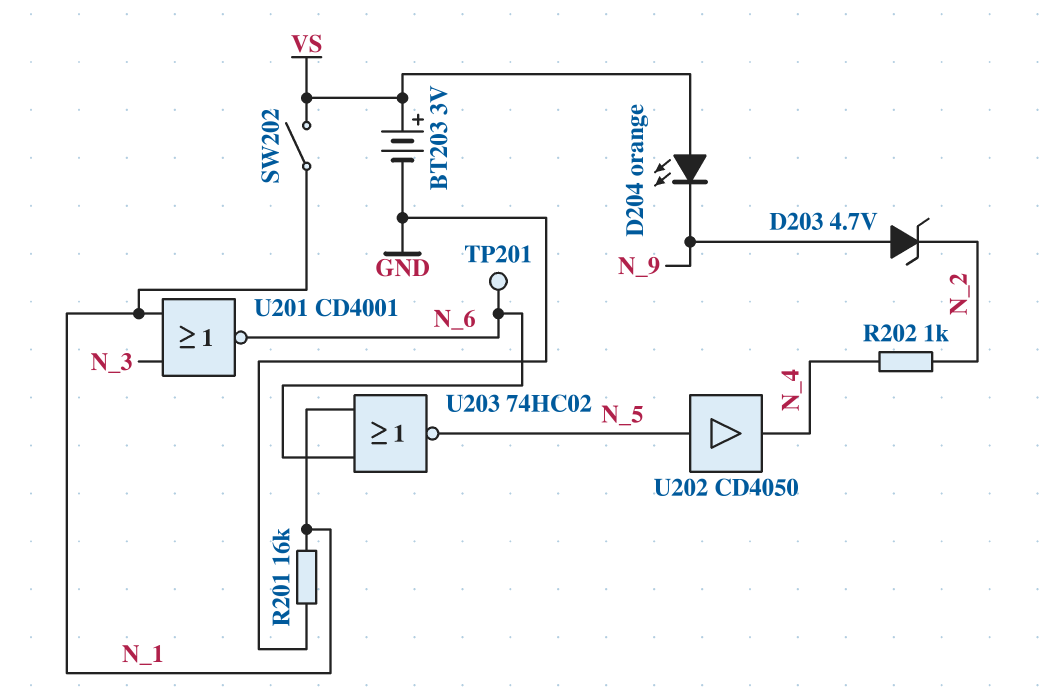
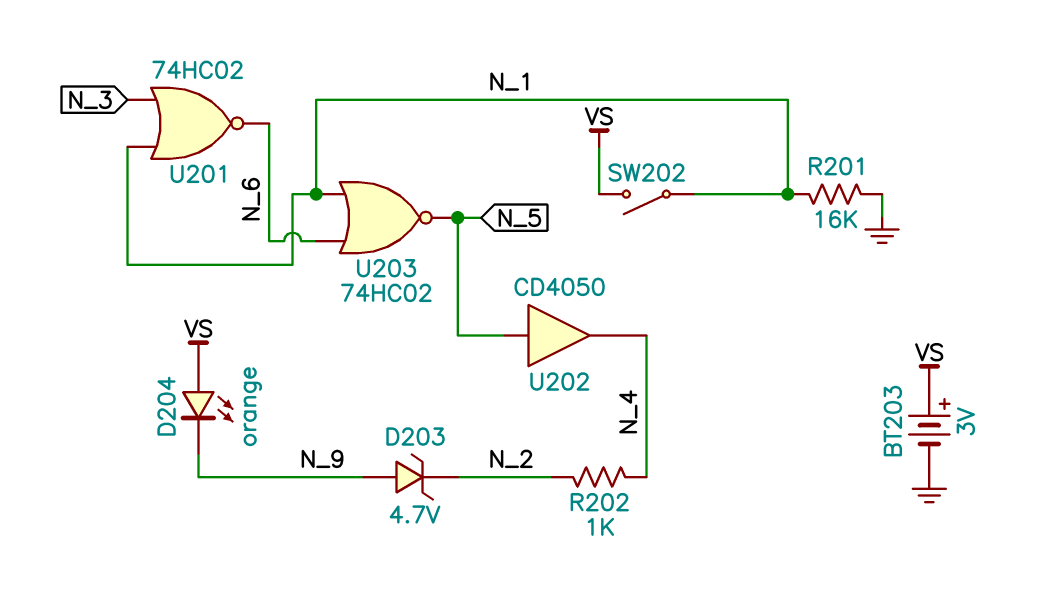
TP201: test point (N_6) -> none
U201: NOR CD4001 (in N_1, in N_3, out N_6) -> NOR 74HC02 (in N_1, in N_3, out N_6)

